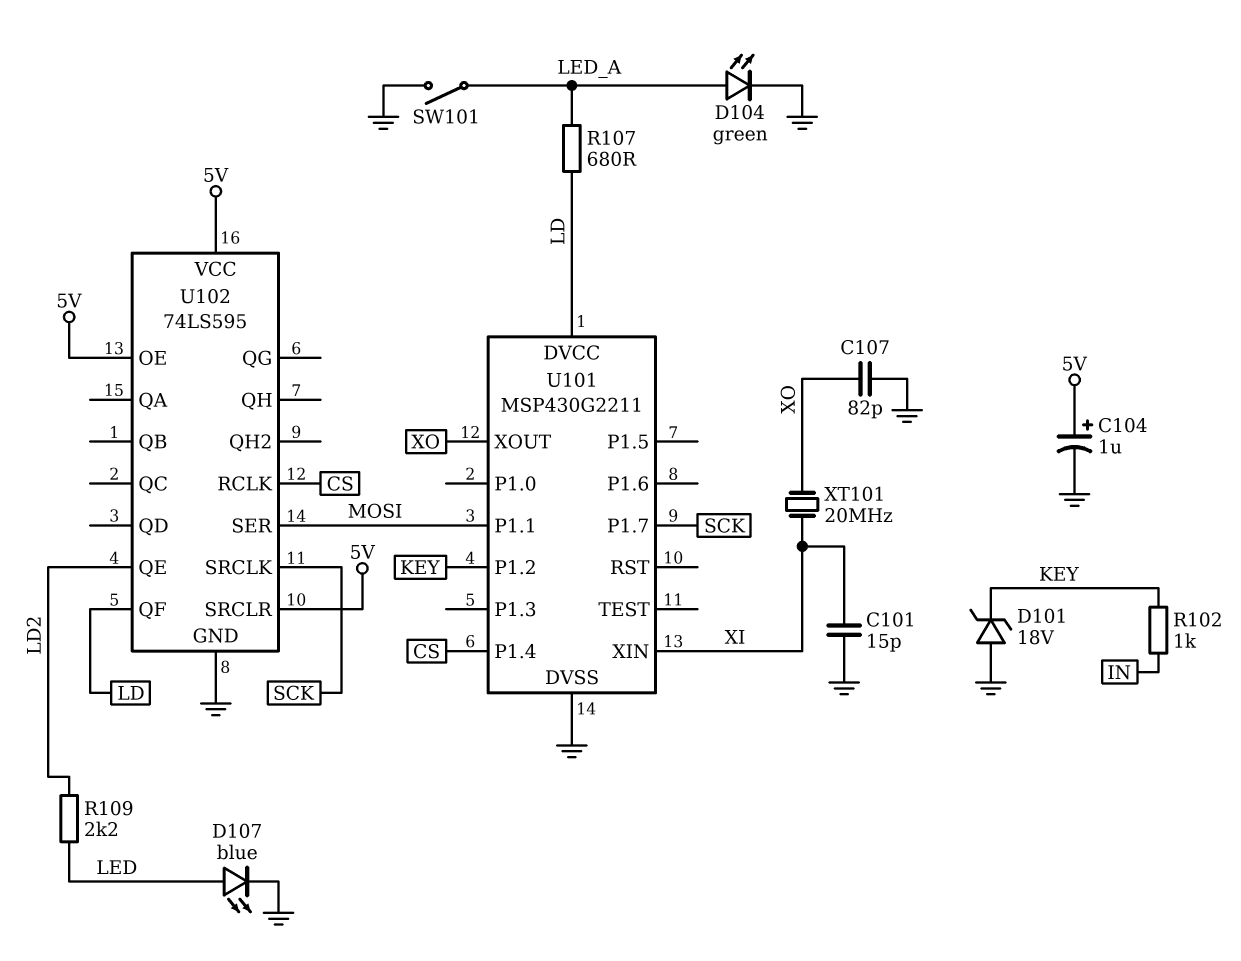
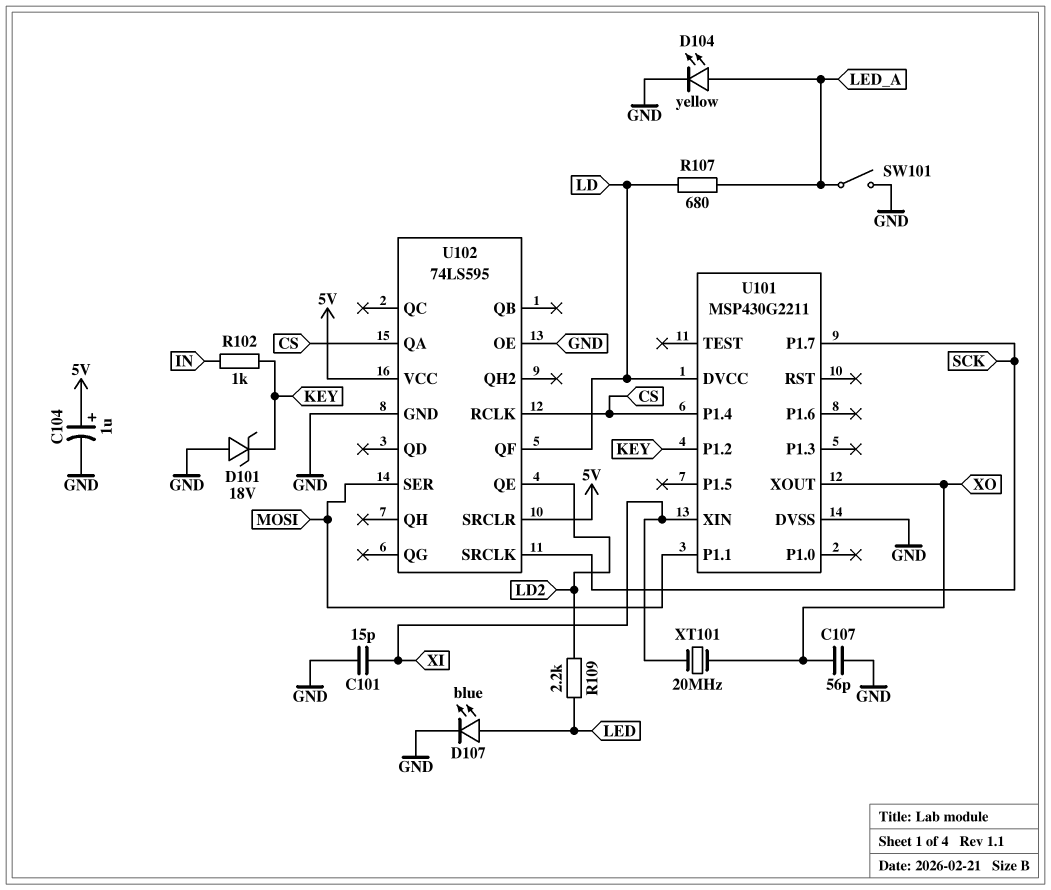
C107: 82pF (GND, XO) -> 56pF (GND, XO)
D104: LED green (A LED_A, K GND) -> LED yellow (A LED_A, K GND)
U102 pin OE: 5V -> GND
U102 pin QA: none -> CS

